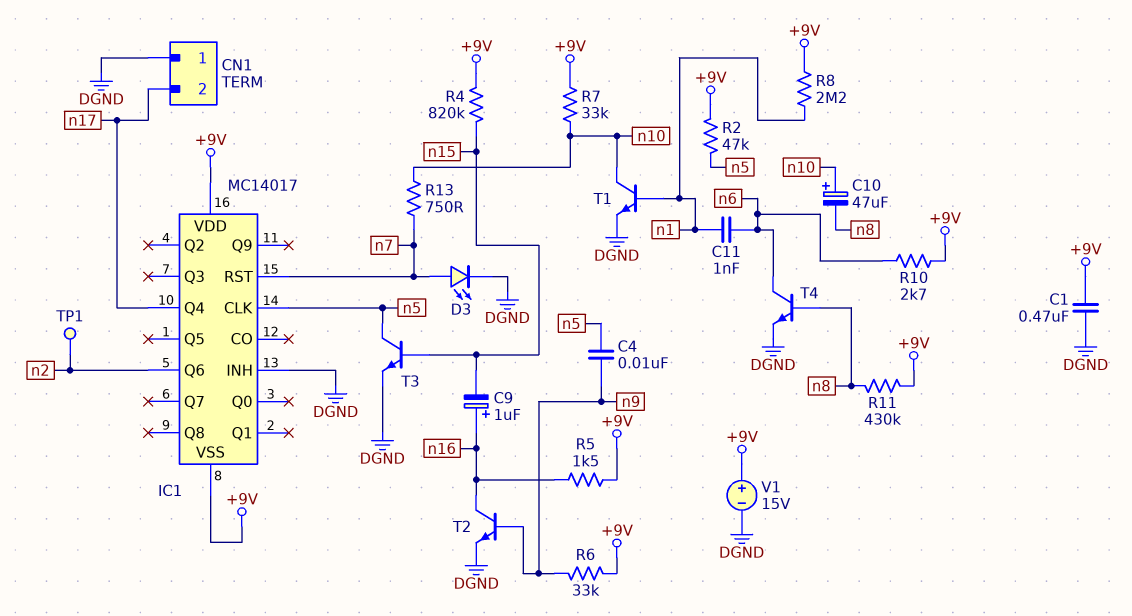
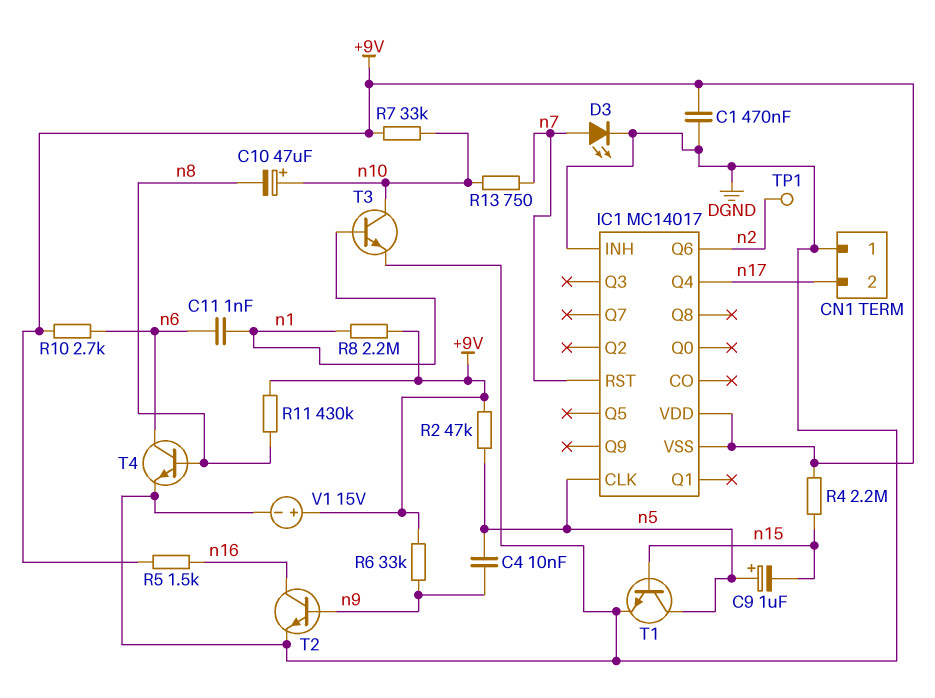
C9: 1uF (plus n16, minus n15) -> 1uF (plus n5, minus n15)
R4: 820k (+9V, n15) -> 2.2M (+9V, n15)
T1: NPN (B n1, C n10, E DGND) -> NPN (B n15, C n5, E DGND)
T3: NPN (B n15, C n5, E DGND) -> NPN (B n1, C n10, E DGND)

